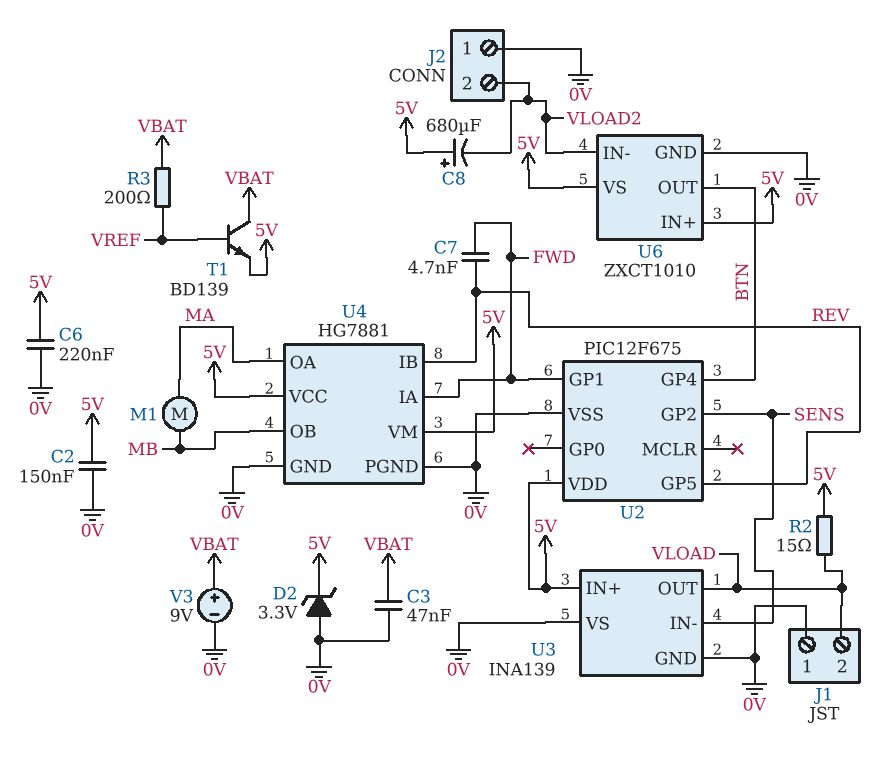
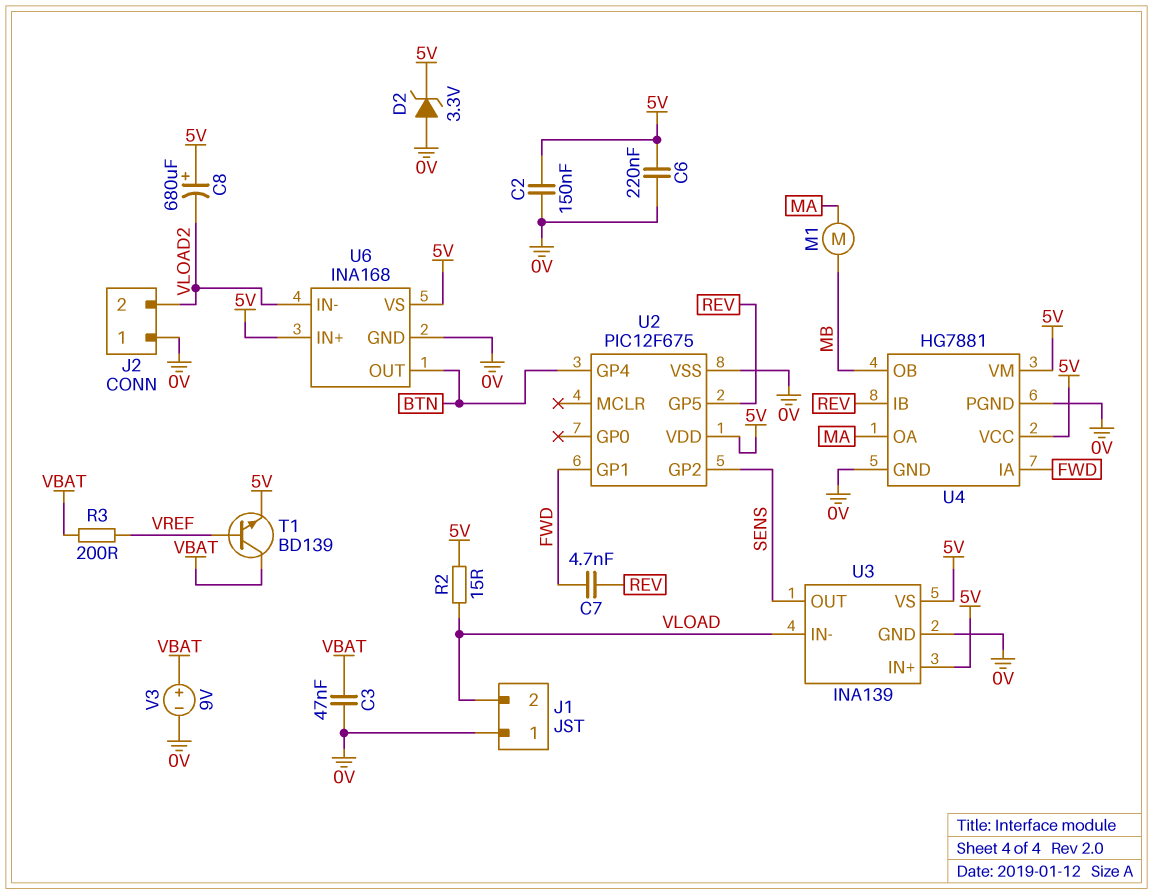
U3 pin IN-: SENS -> VLOAD
U3 pin OUT: VLOAD -> SENS
U3 pin VS: 0V -> 5V
U6: ZXCT1010 -> INA168

